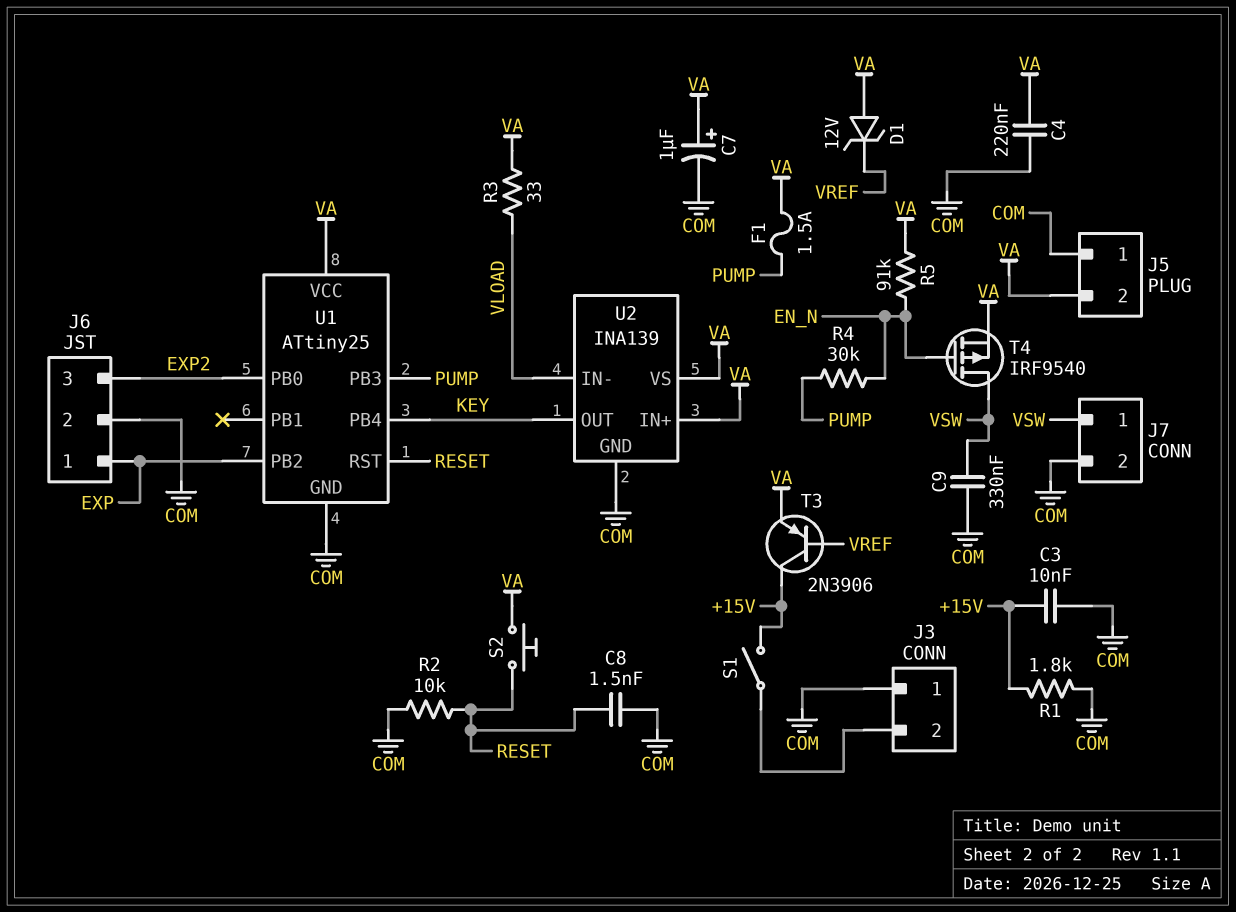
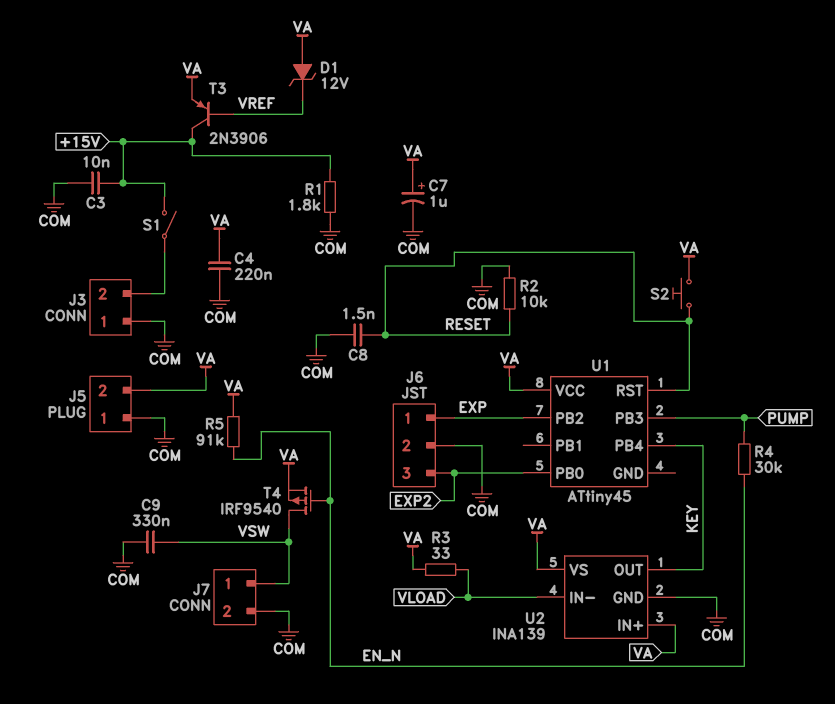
F1: 1.5A (PUMP, VA) -> none
U1: ATtiny25 -> ATtiny45
U1 pin GND: COM -> none

